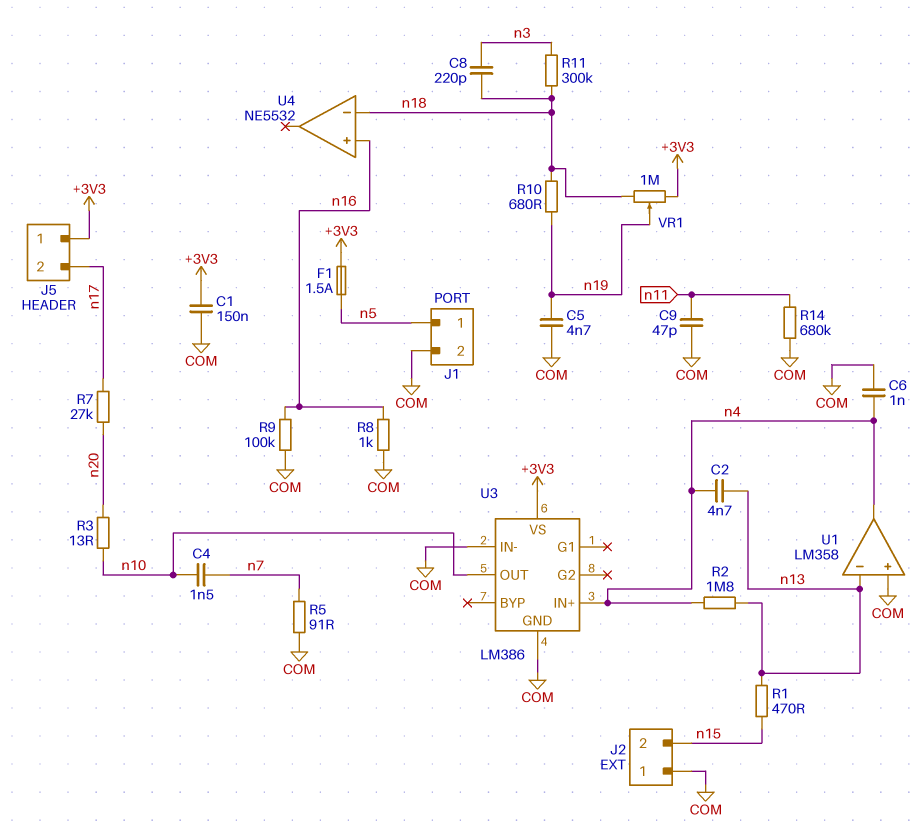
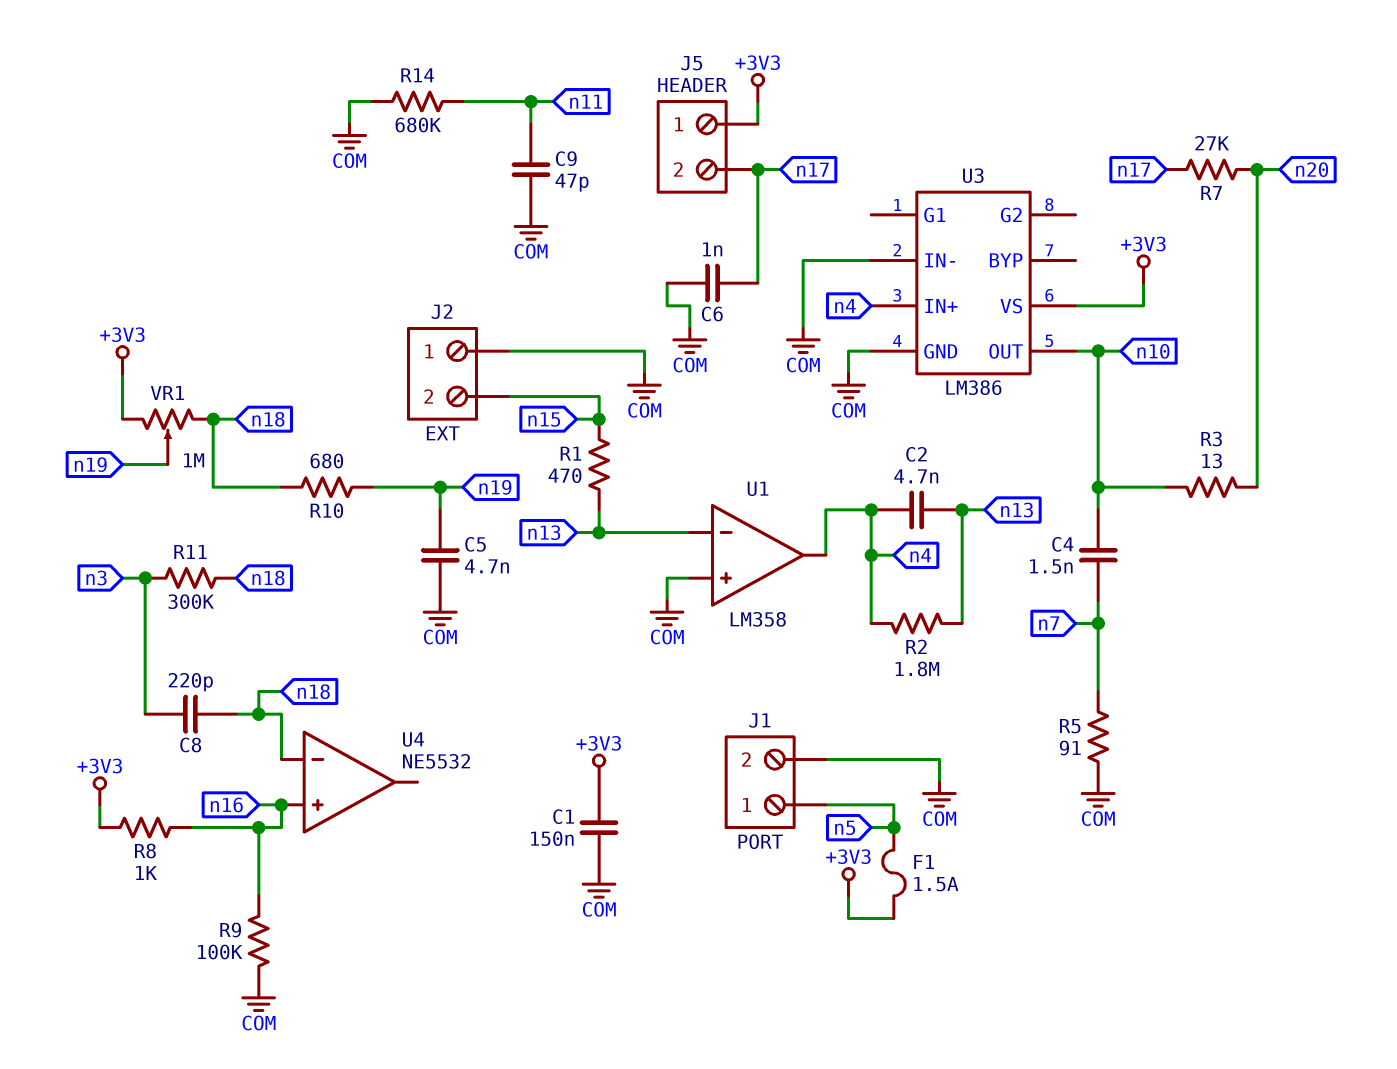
C6: 1nF (COM, n4) -> 1nF (COM, n17)
R8: 1k (COM, n16) -> 1k (+3V3, n16)

